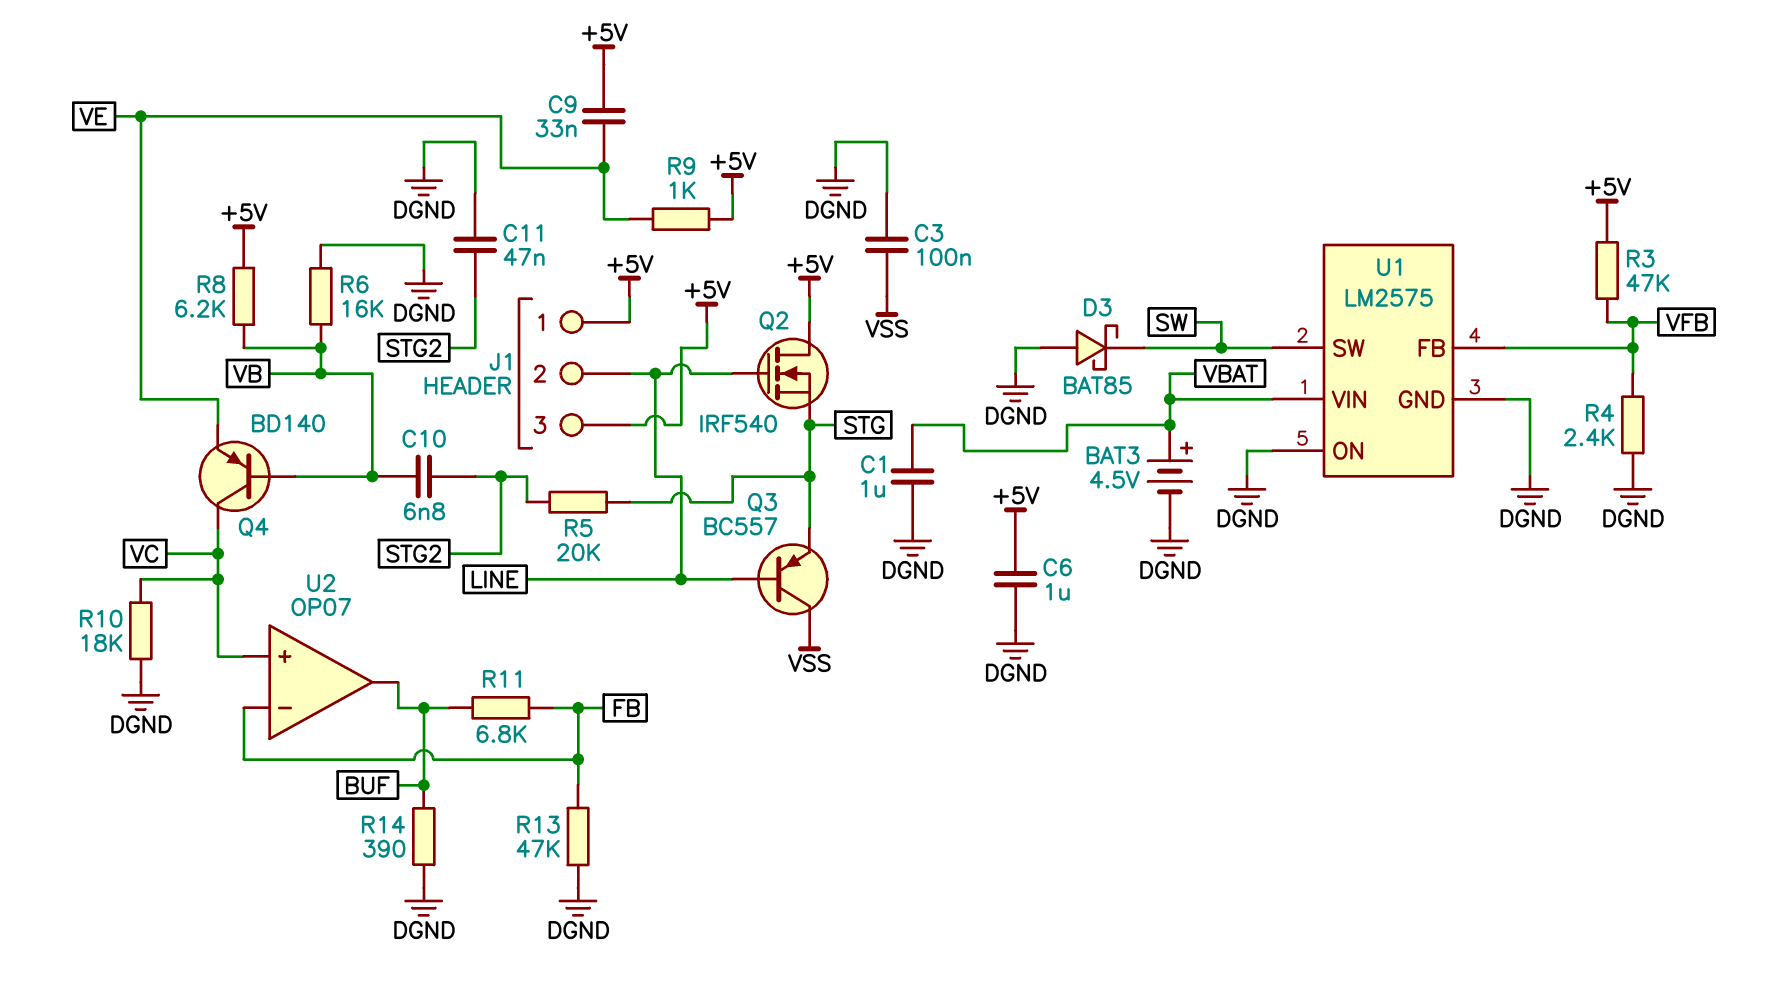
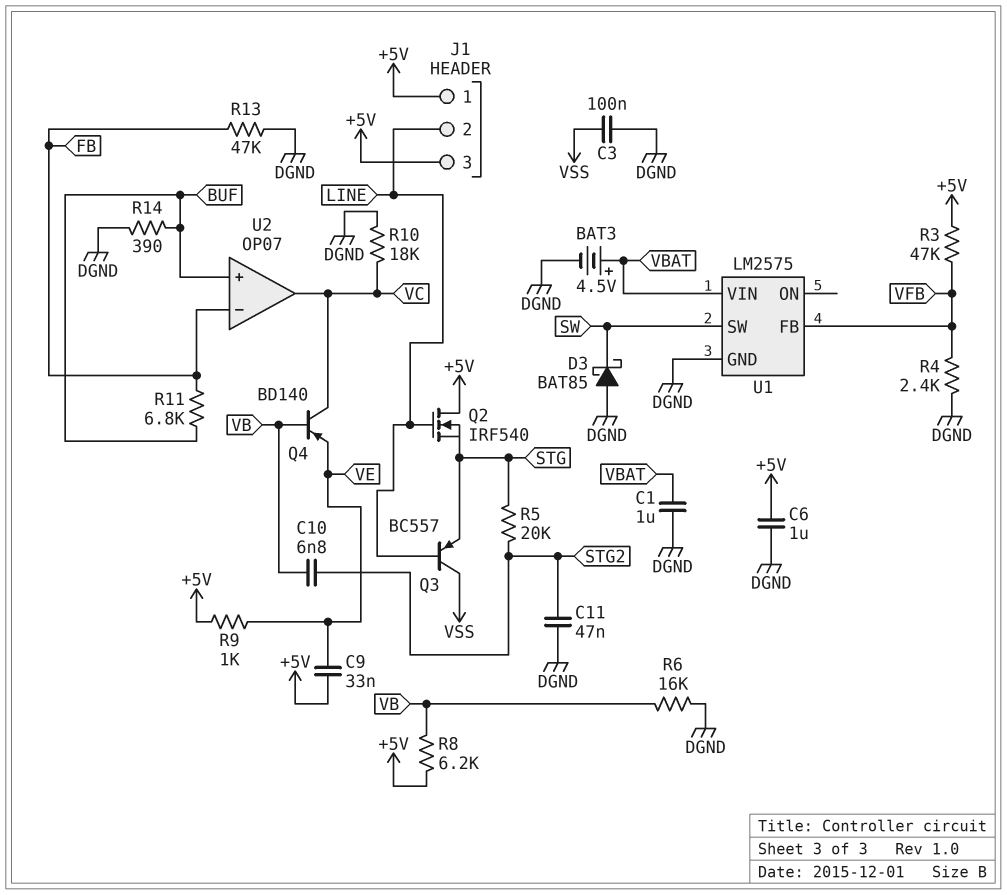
U1 pin ON: DGND -> none
U2 pin in+: VC -> BUF
U2 pin out: BUF -> VC

